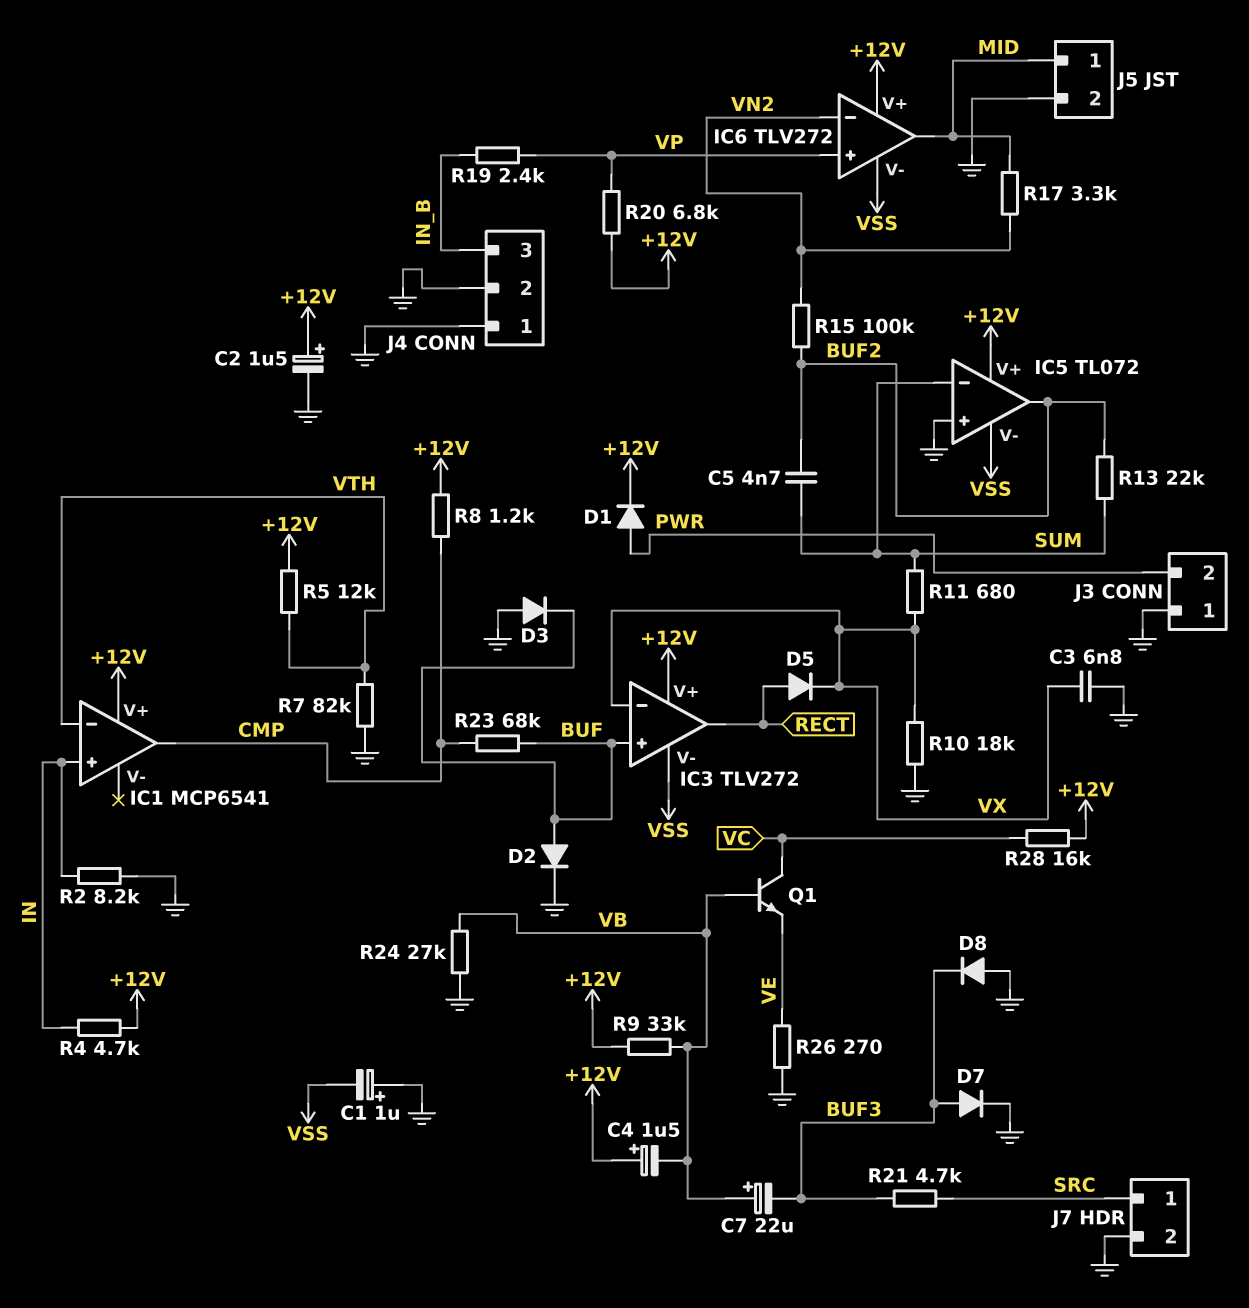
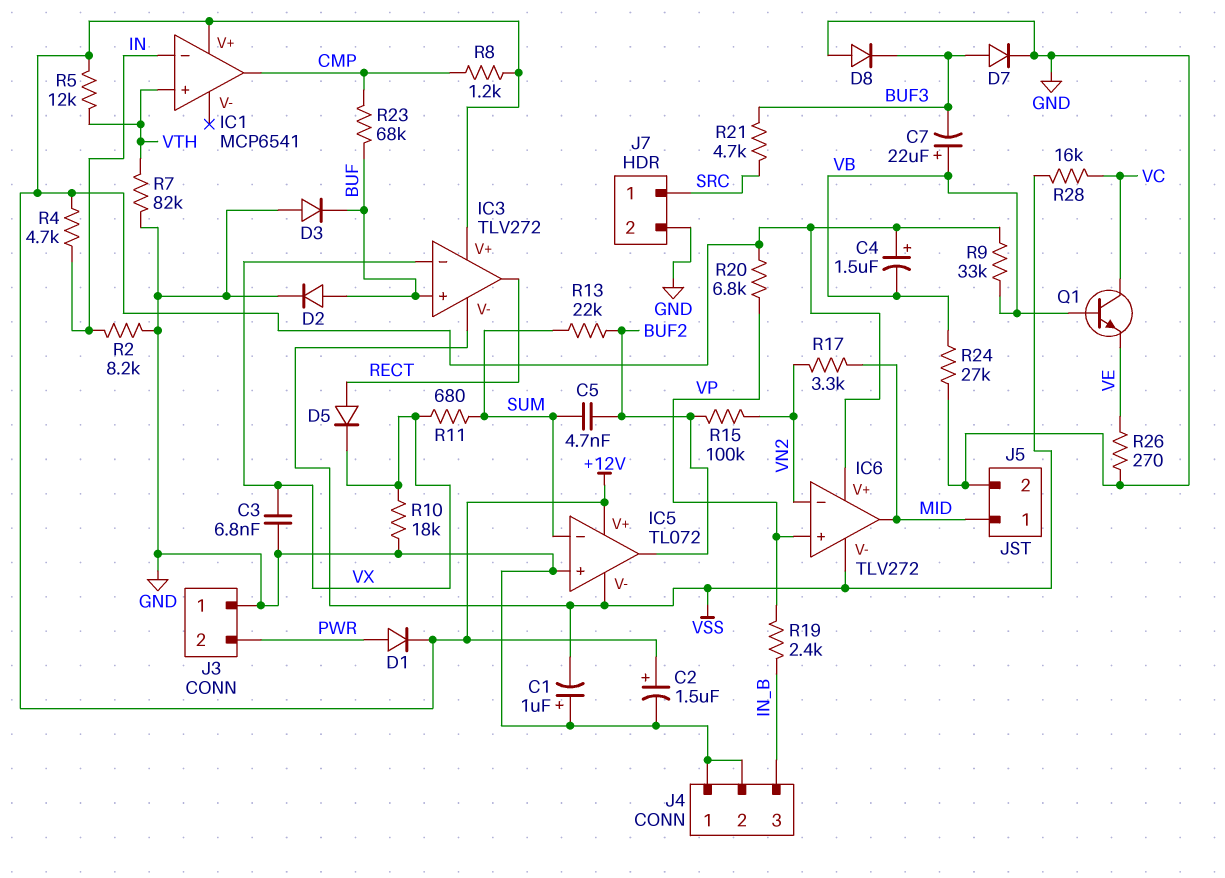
IC1 pin in+: IN -> VTH
IC1 pin in-: VTH -> IN
R28: 16k (+12V, VC) -> 16k (VC, VSS)

